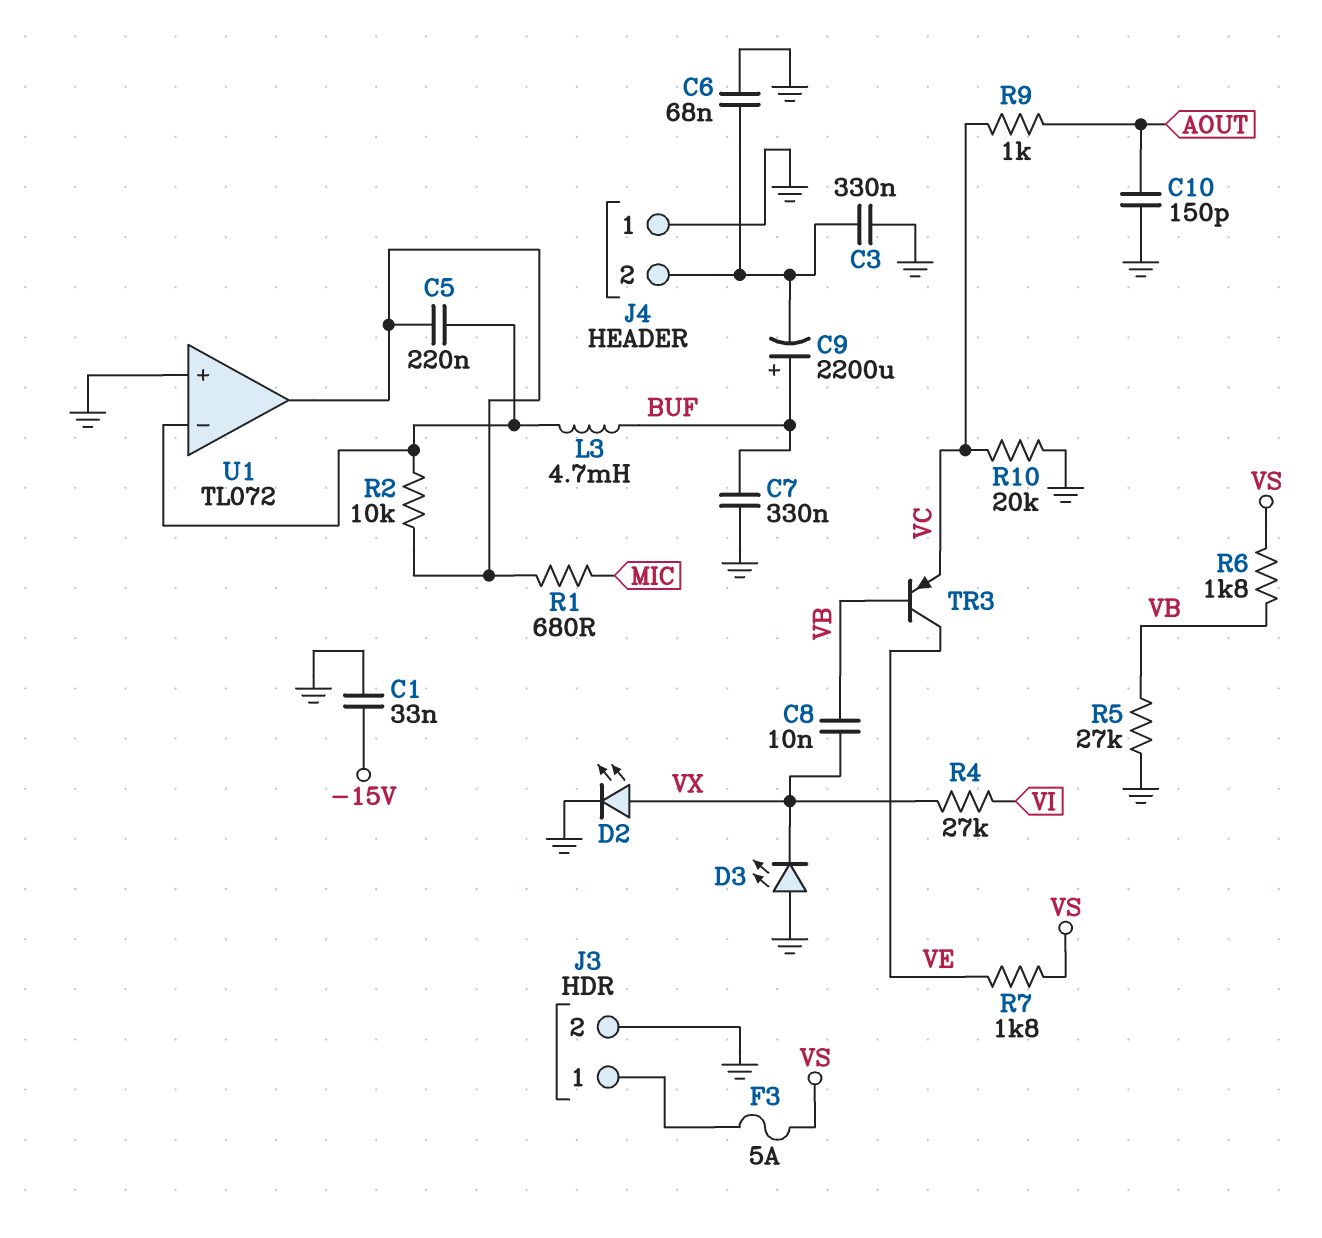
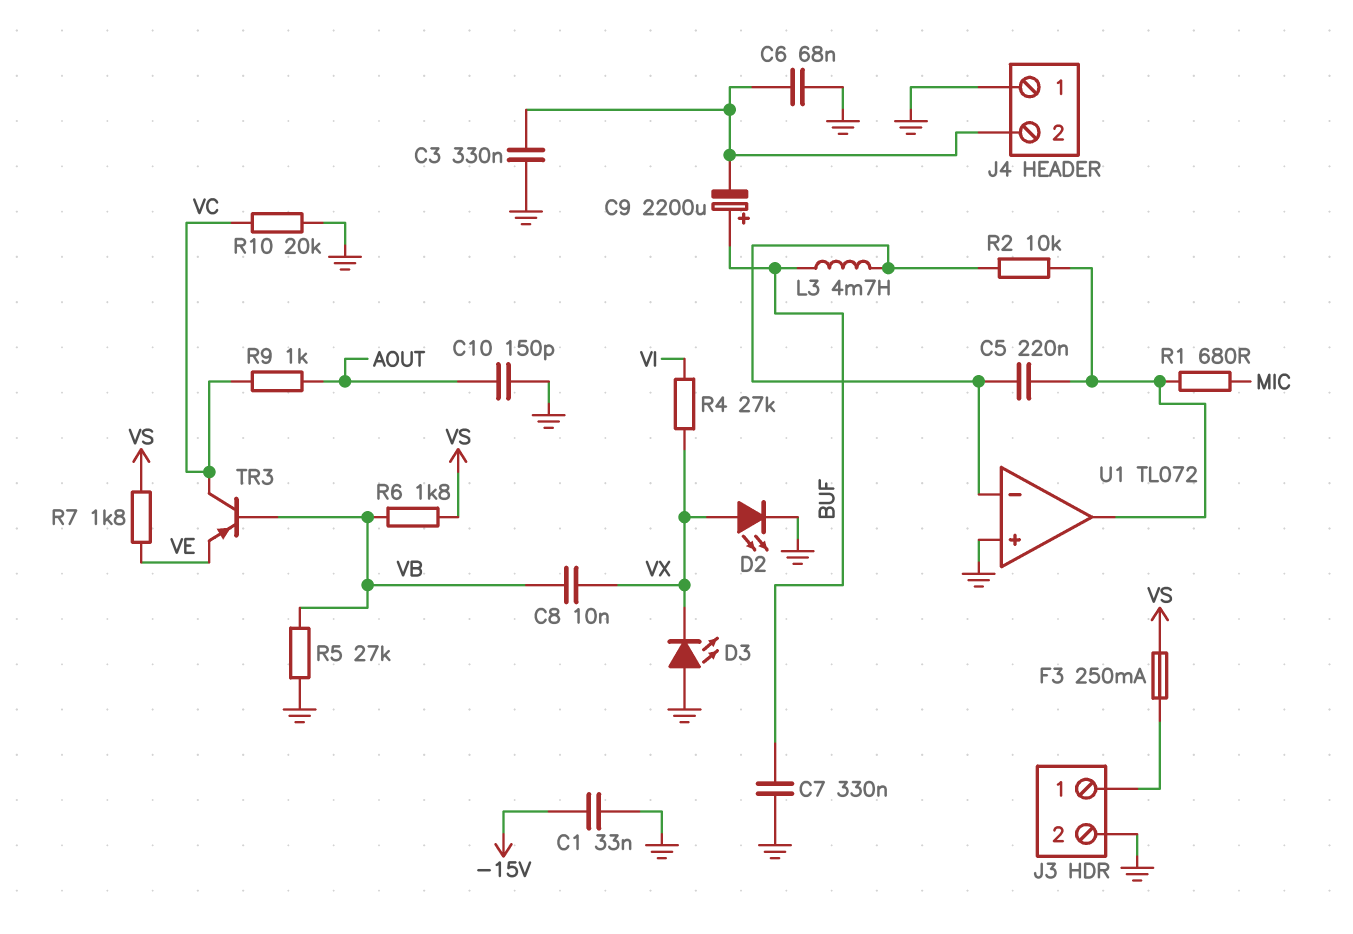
F3: 5A (J3/1, VS) -> 250mA (J3/1, VS)
TR3: PNP (B VB, C VE, E VC) -> PNP (B VB, C VC, E VE)

